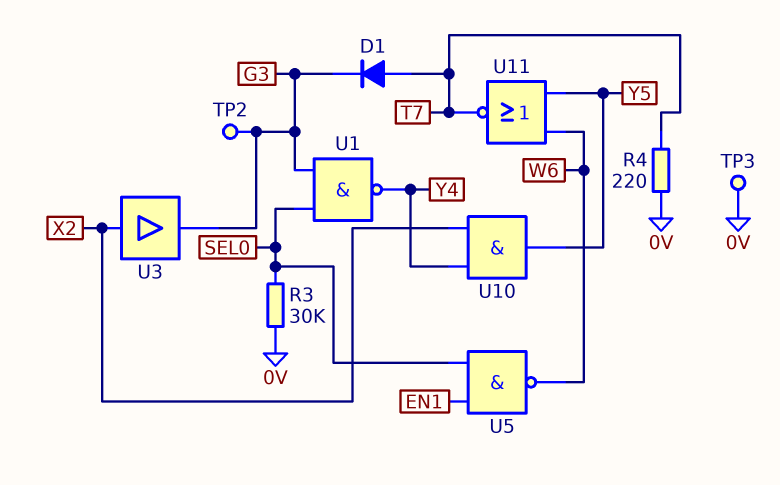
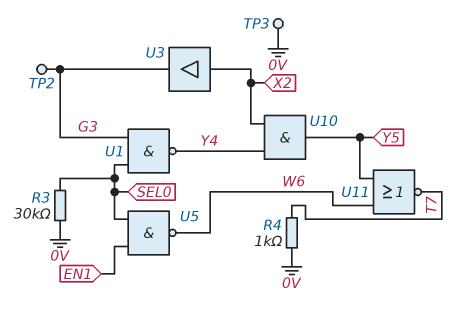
D1: diode (A T7, K G3) -> none
R4: 220 (0V, T7) -> 1k (0V, T7)

